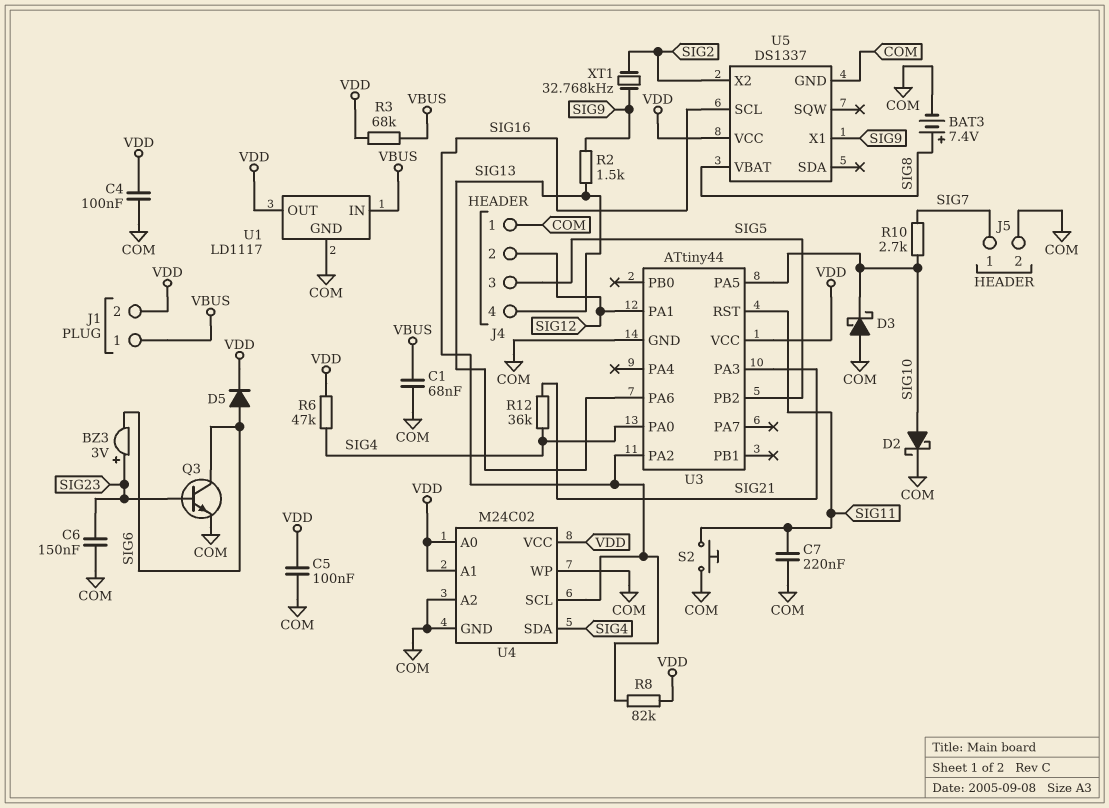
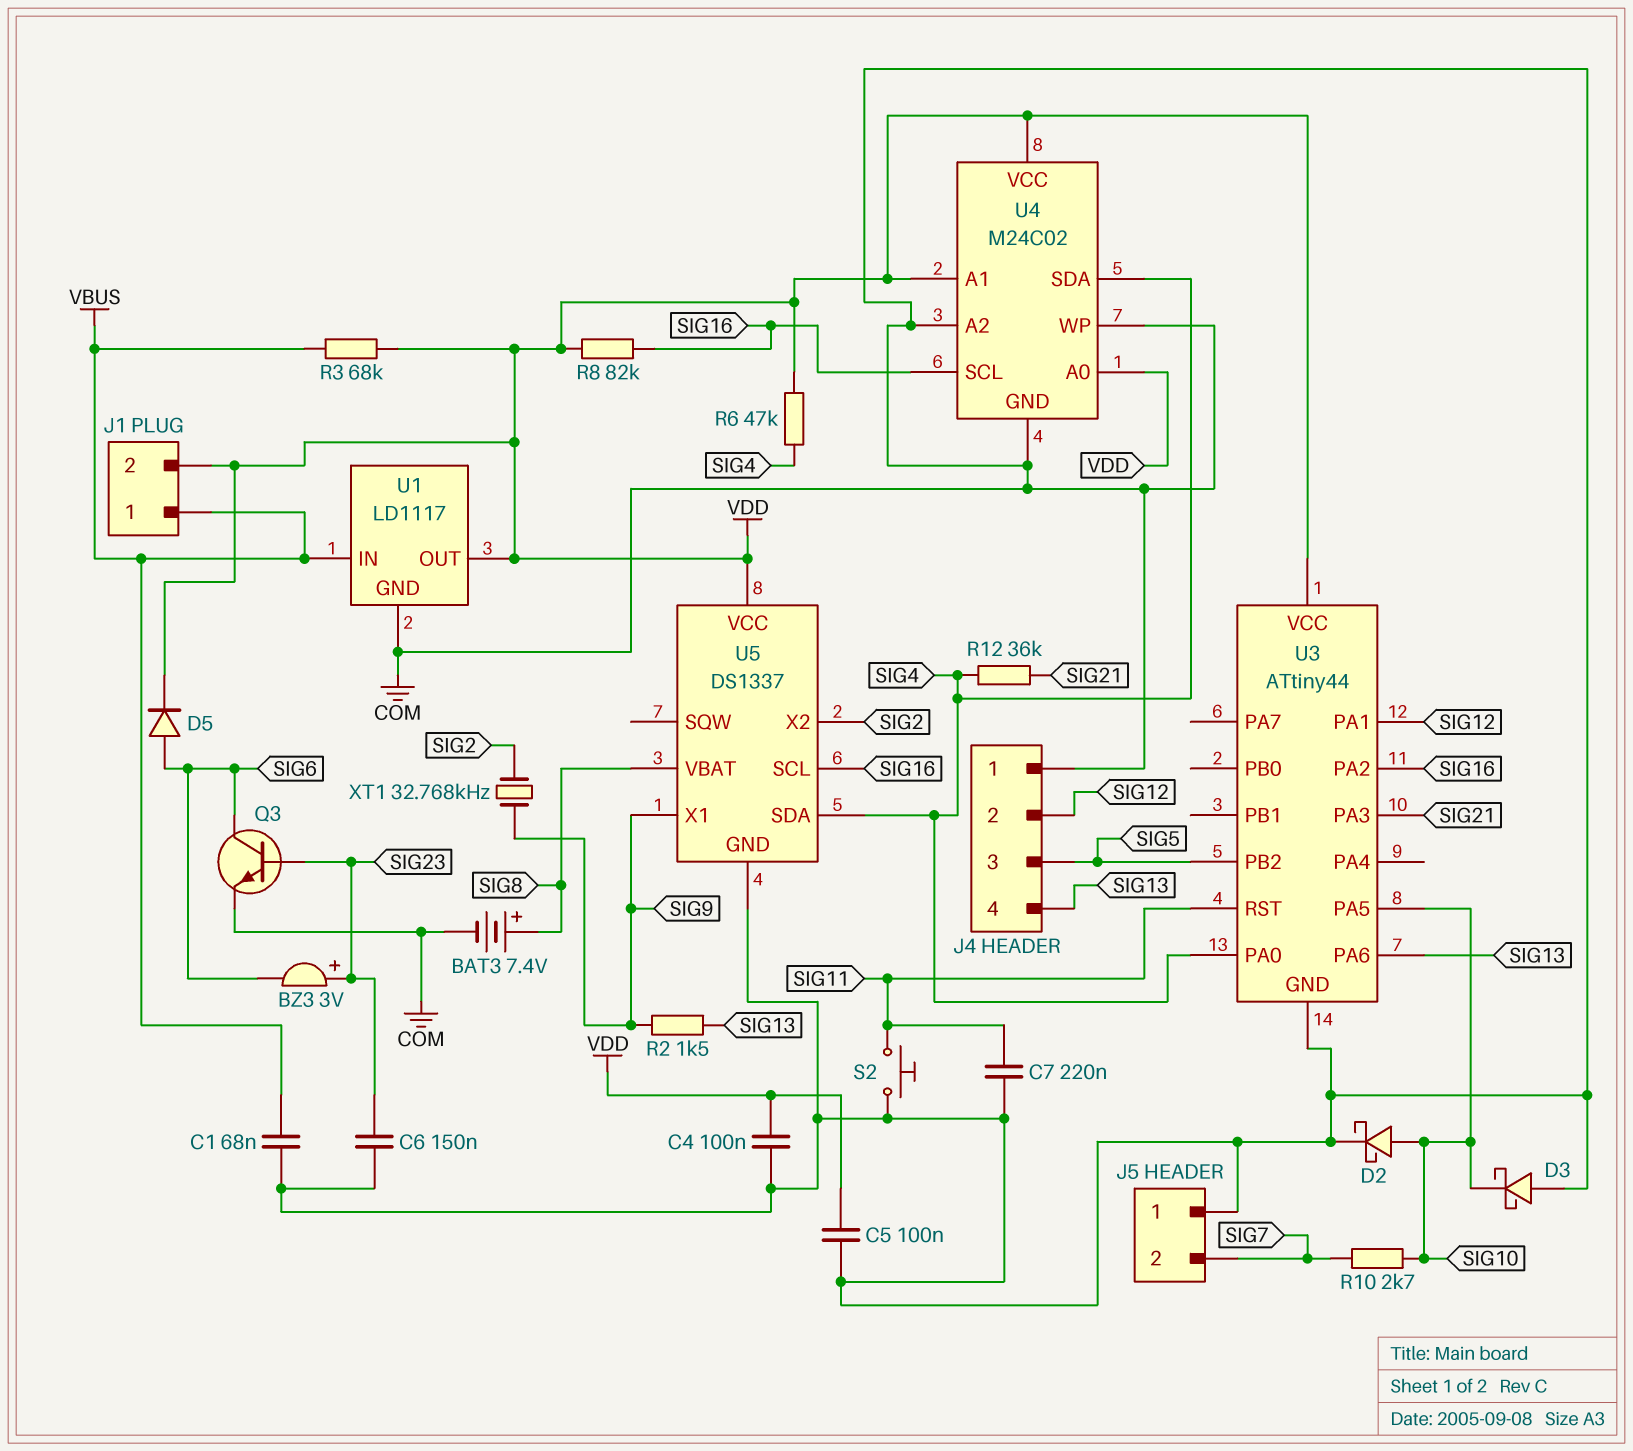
J5 pin 1: SIG7 -> COM
J5 pin 2: COM -> SIG7
U5 pin SDA: none -> SIG4

